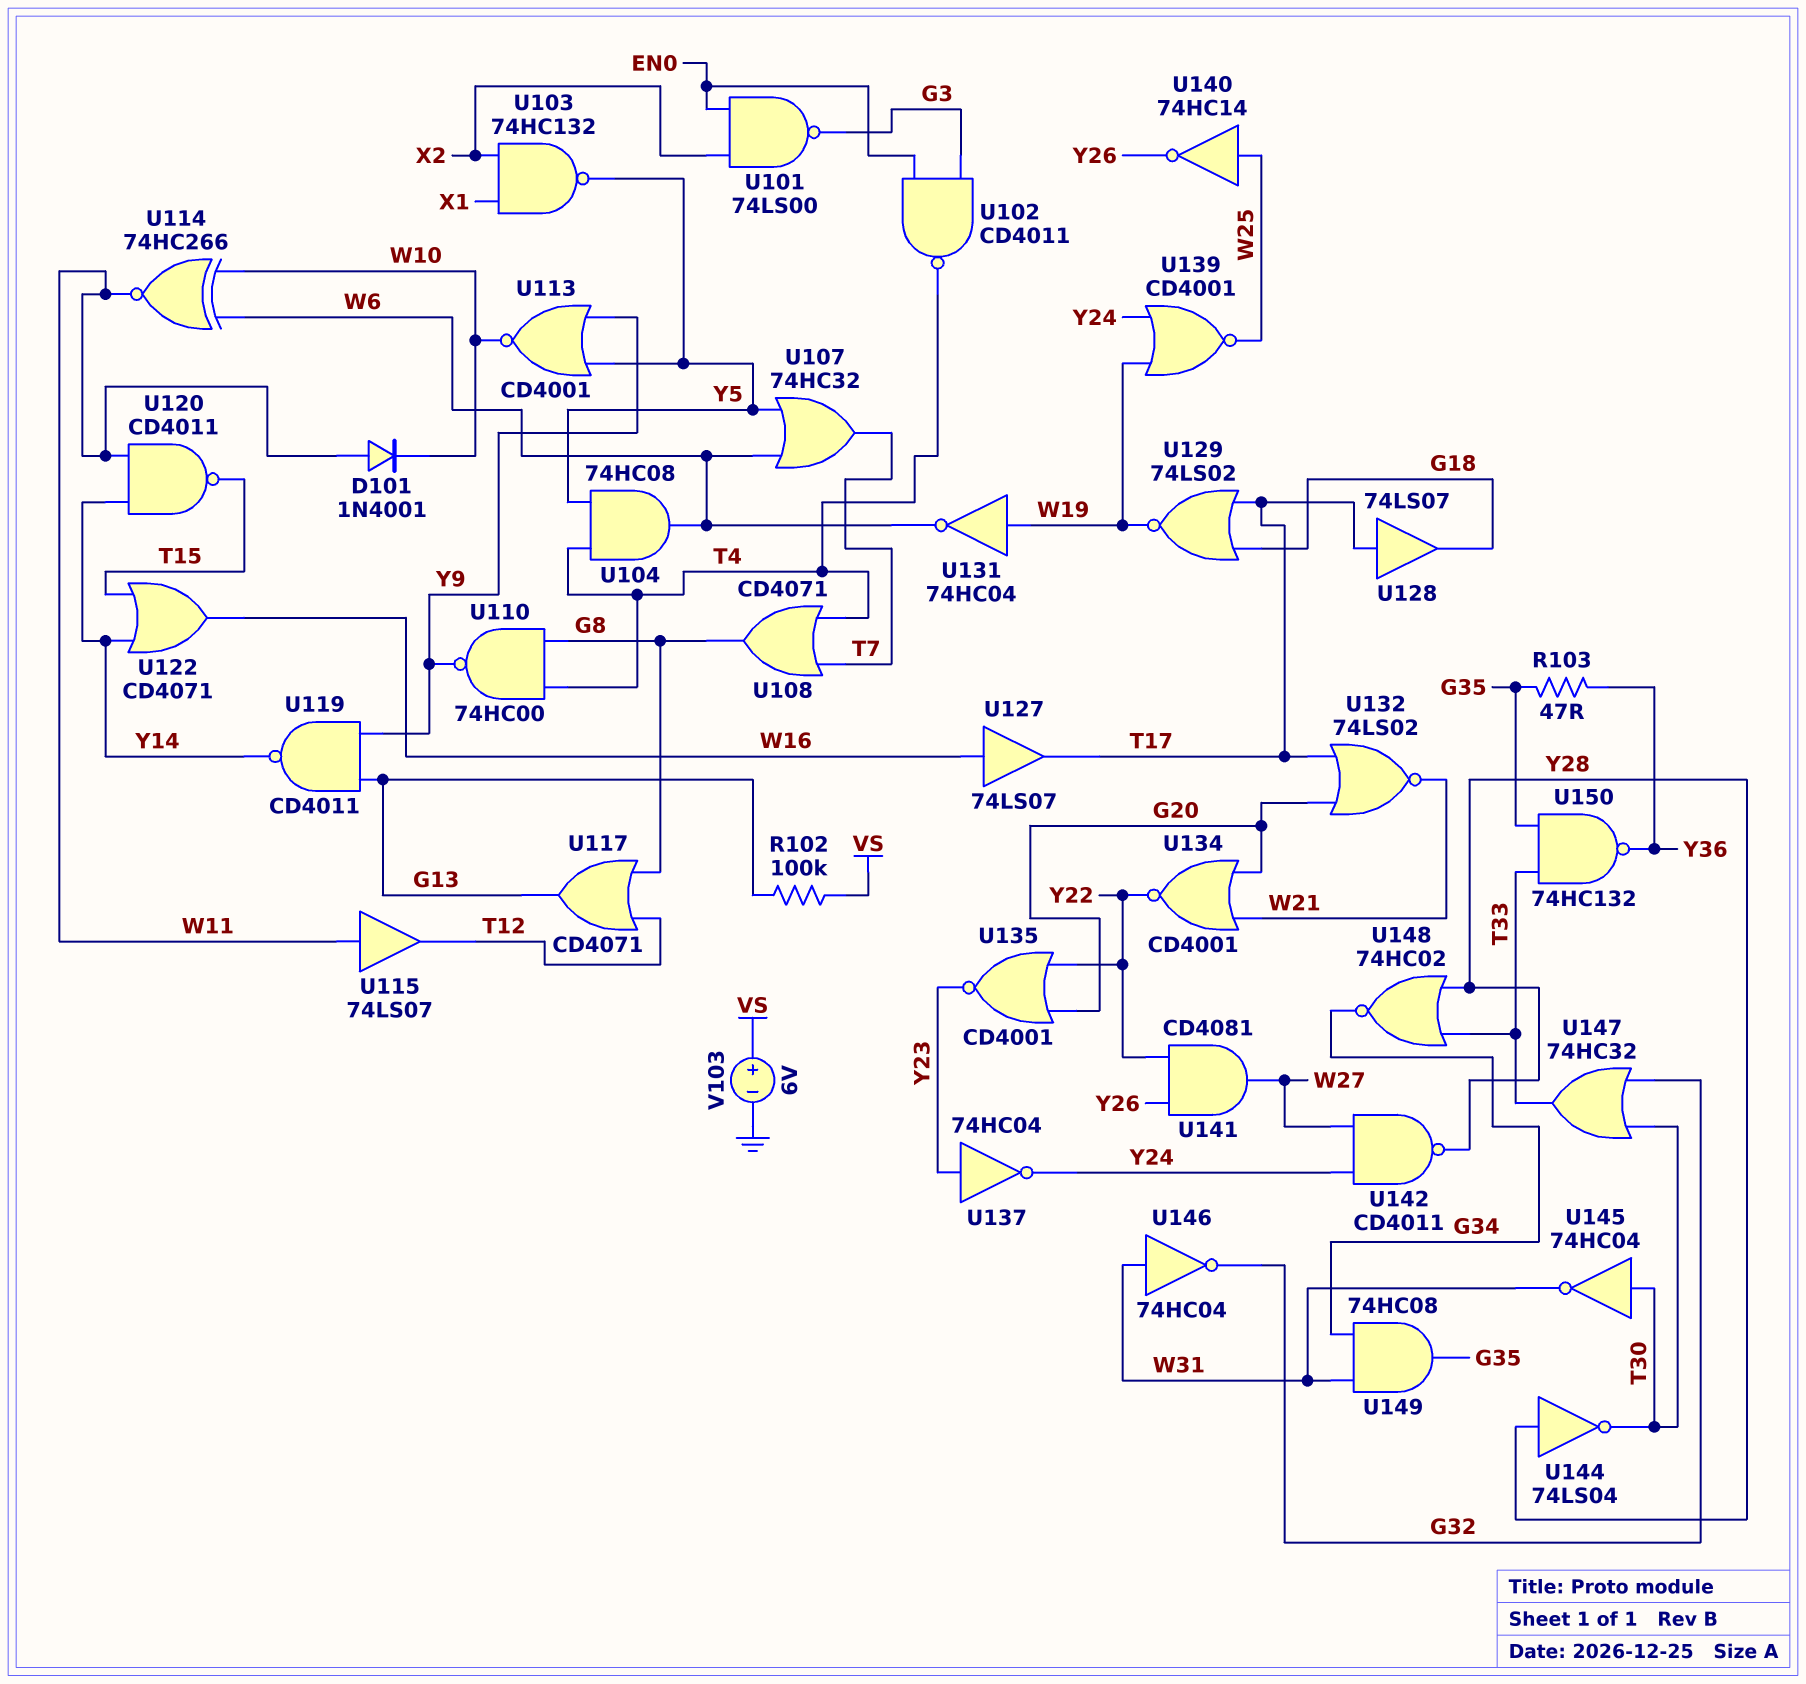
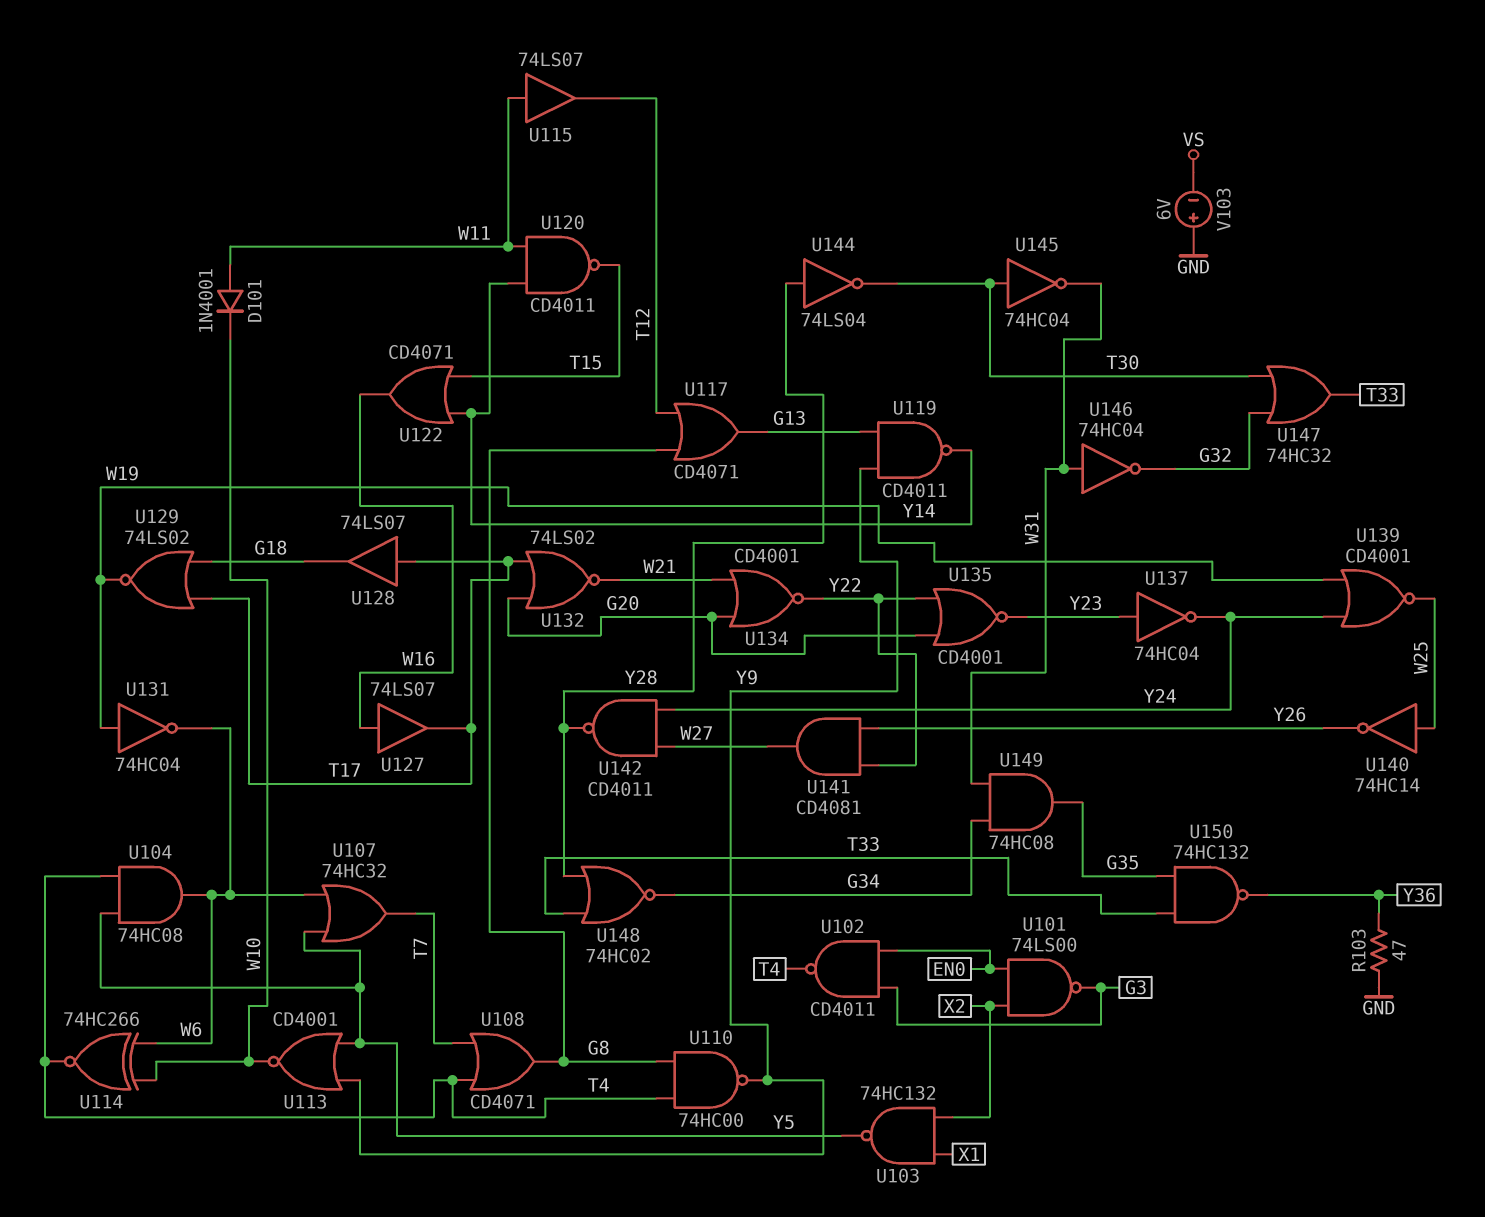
R102: 100k (G13, VS) -> none
R103: 47 (G35, Y36) -> 47 (GND, Y36)
U114: XNOR 74HC266 (in W6, in W10, out W11) -> XNOR 74HC266 (in W6, in W10, out T4)
V103: 6V (plus VS, minus GND) -> 6V (plus GND, minus VS)

